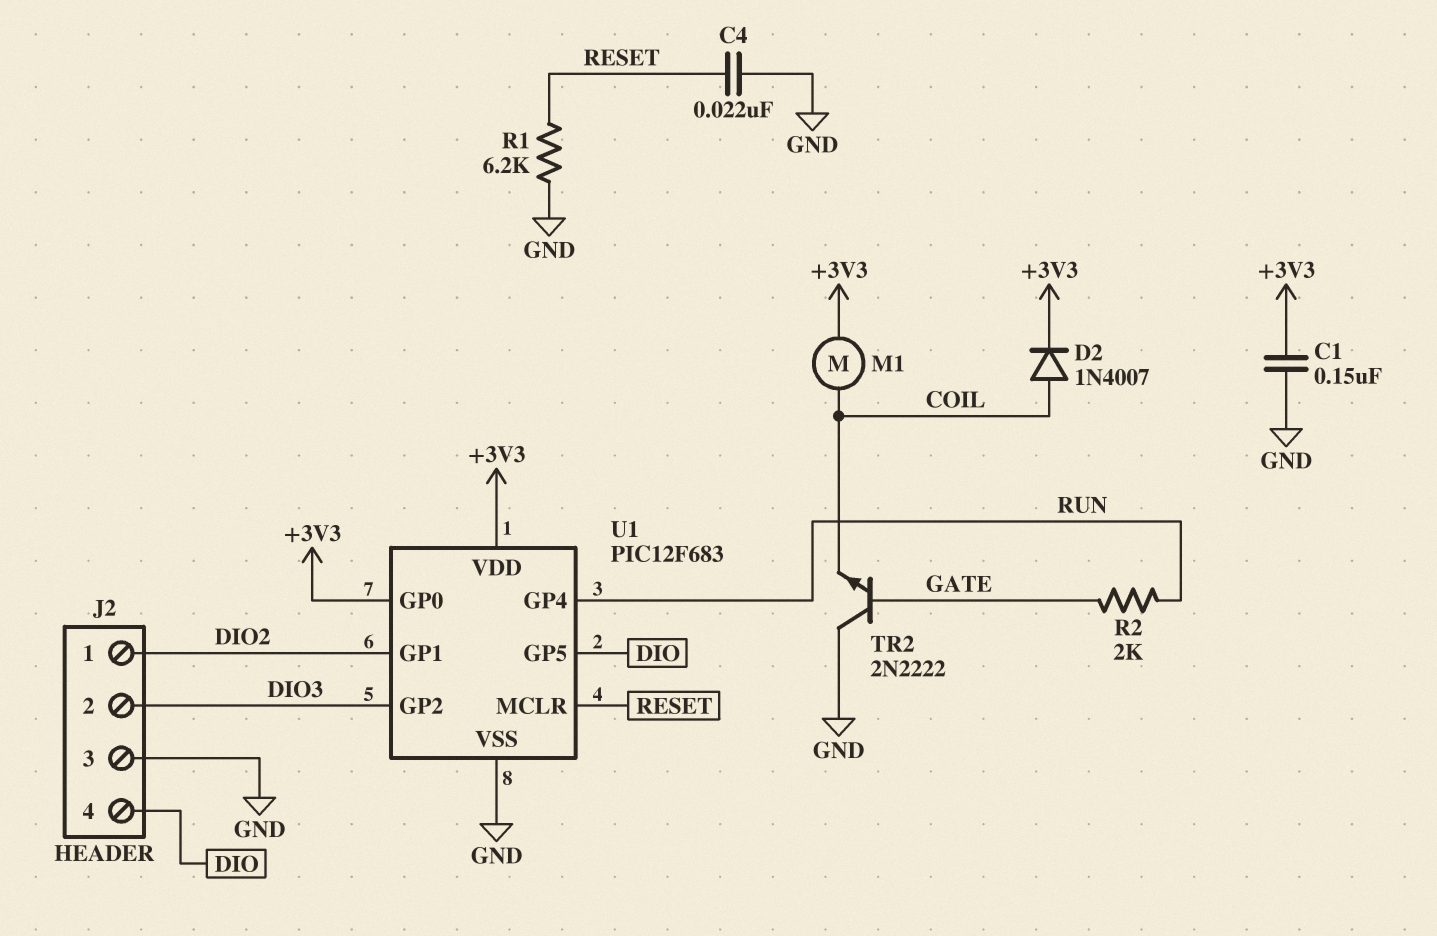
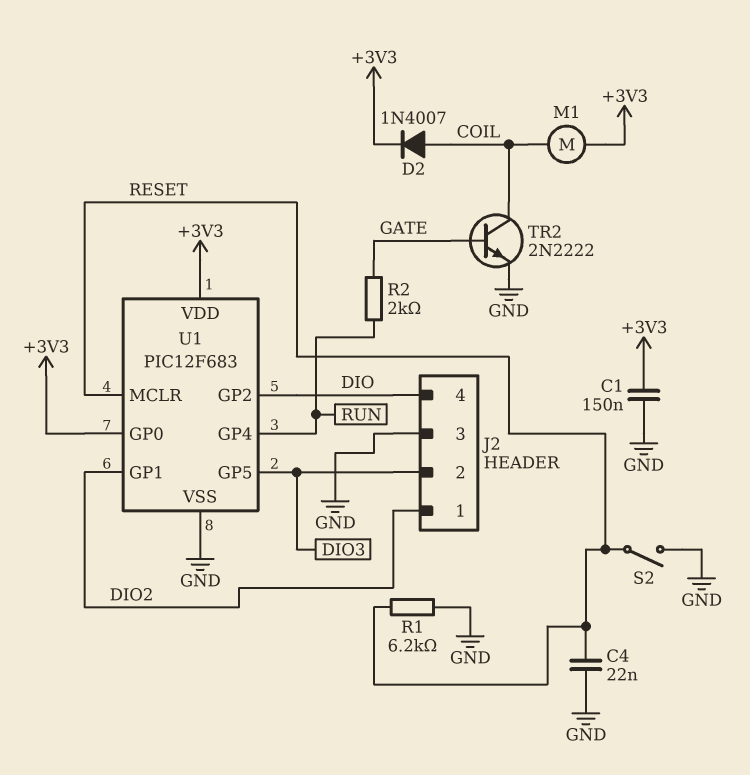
S2: none -> switch (GND, RESET)
TR2: NPN 2N2222 (B GATE, C GND, E COIL) -> NPN 2N2222 (B GATE, C COIL, E GND)
U1 pin GP2: DIO3 -> DIO
U1 pin GP5: DIO -> DIO3

